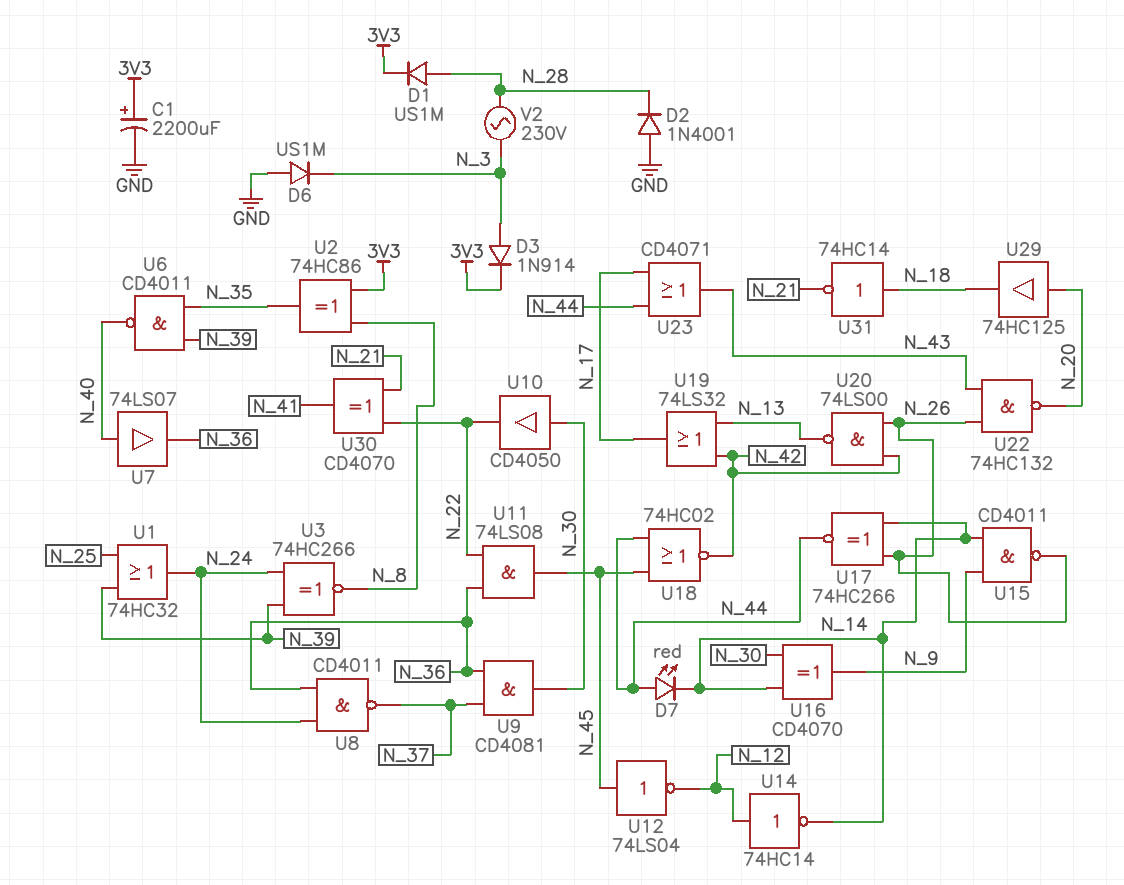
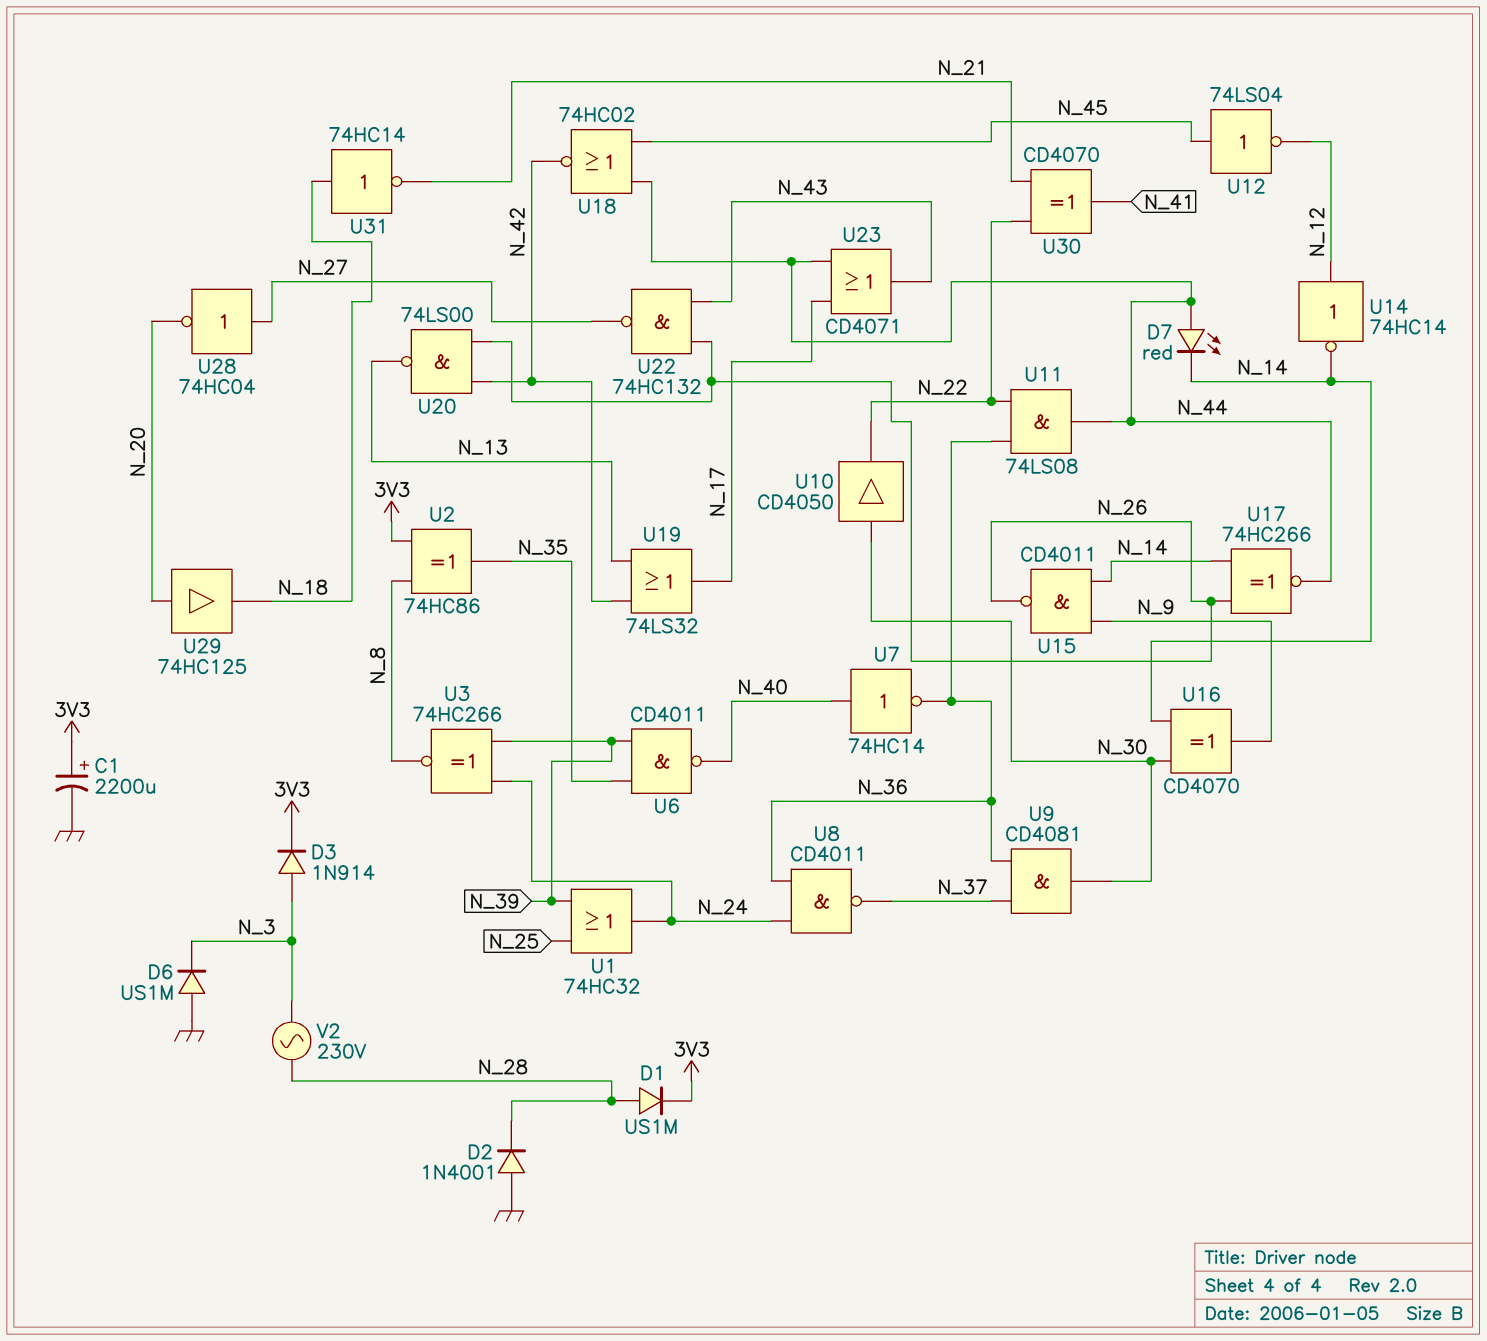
U7: buffer 74LS07 (in N_40, out N_36) -> NOT 74HC14 (in N_40, out N_36)
U11: AND 74LS08 (in N_22, in N_36, out N_45) -> AND 74LS08 (in N_22, in N_36, out N_44)
U22: NAND 74HC132 (in N_26, in N_43, out N_20) -> NAND 74HC132 (in N_26, in N_43, out N_27)
U28: none -> NOT 74HC04 (in N_27, out N_20)

